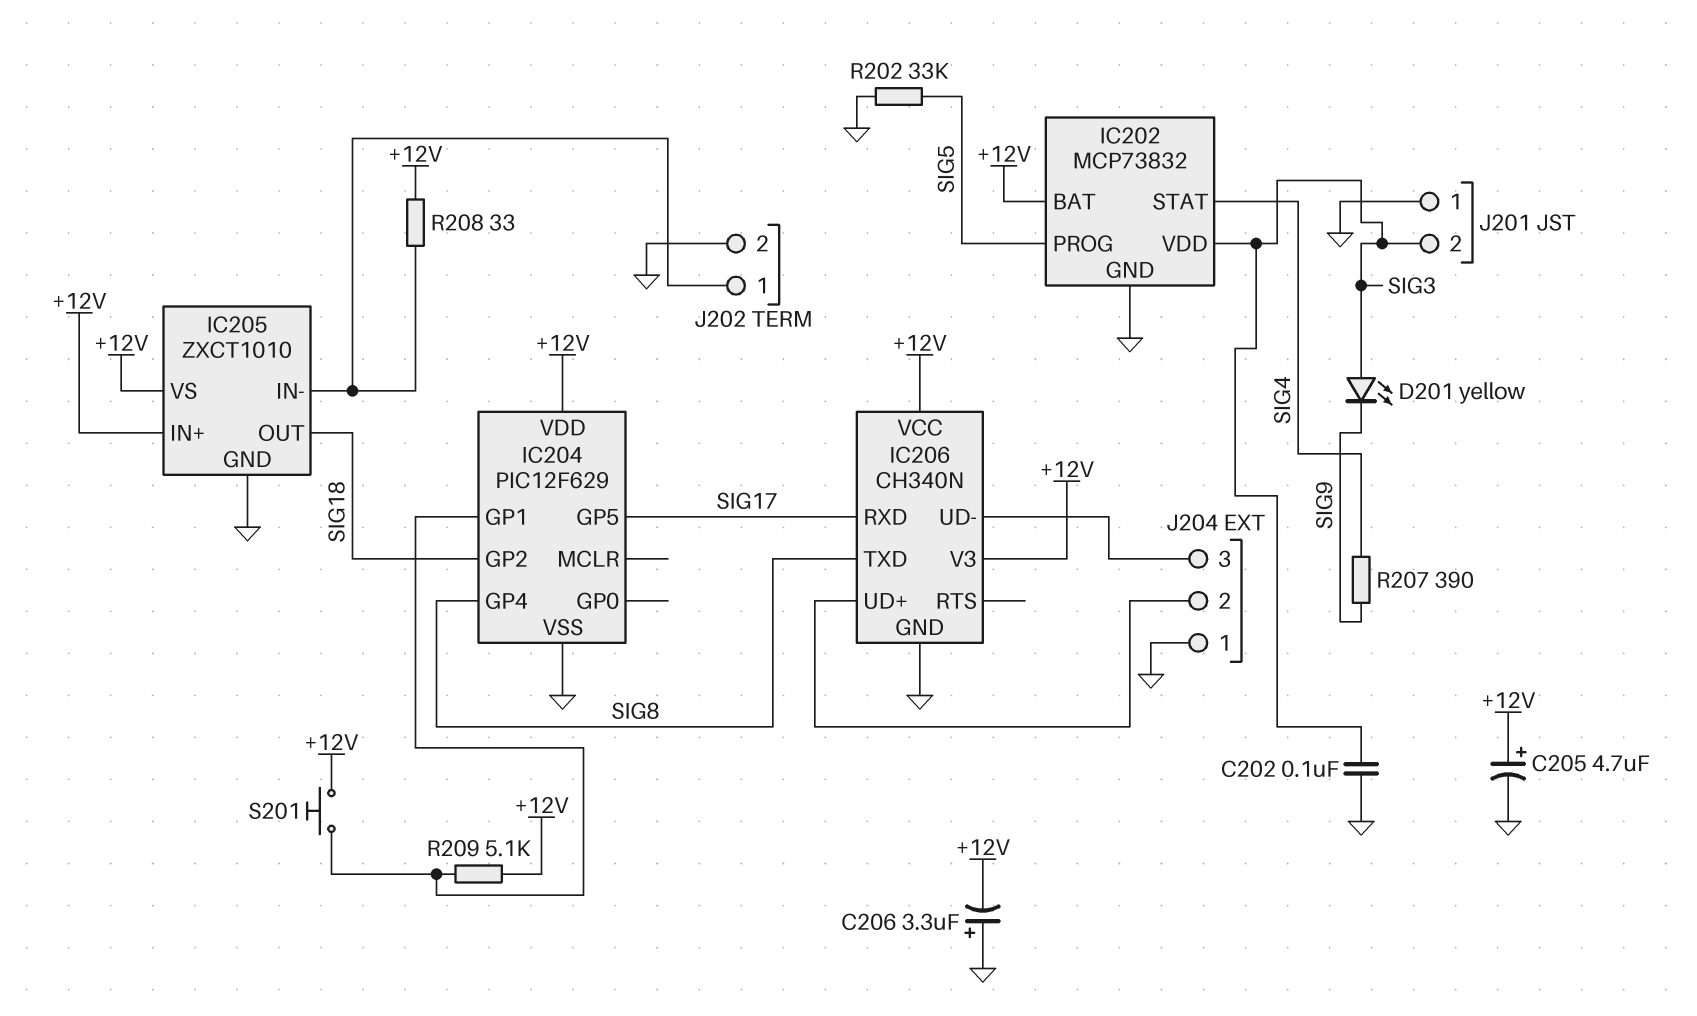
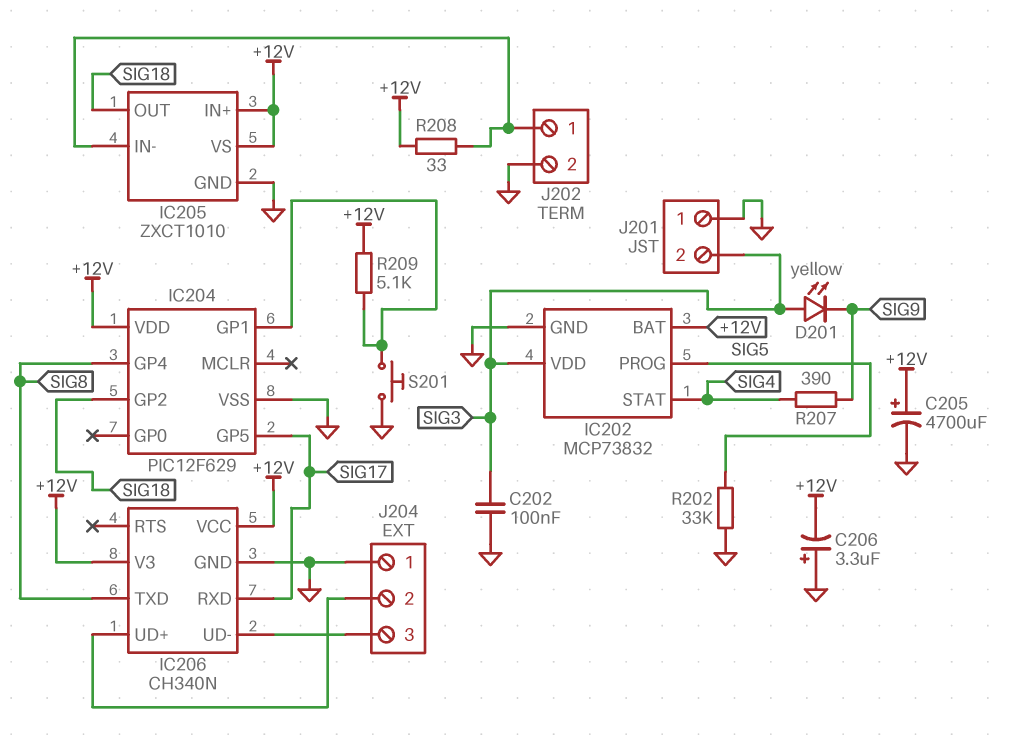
C205: 4.7uF (plus +12V, minus GND) -> 4700uF (plus +12V, minus GND)
S201: button (+12V, IC204/GP1) -> button (GND, IC204/GP1)

